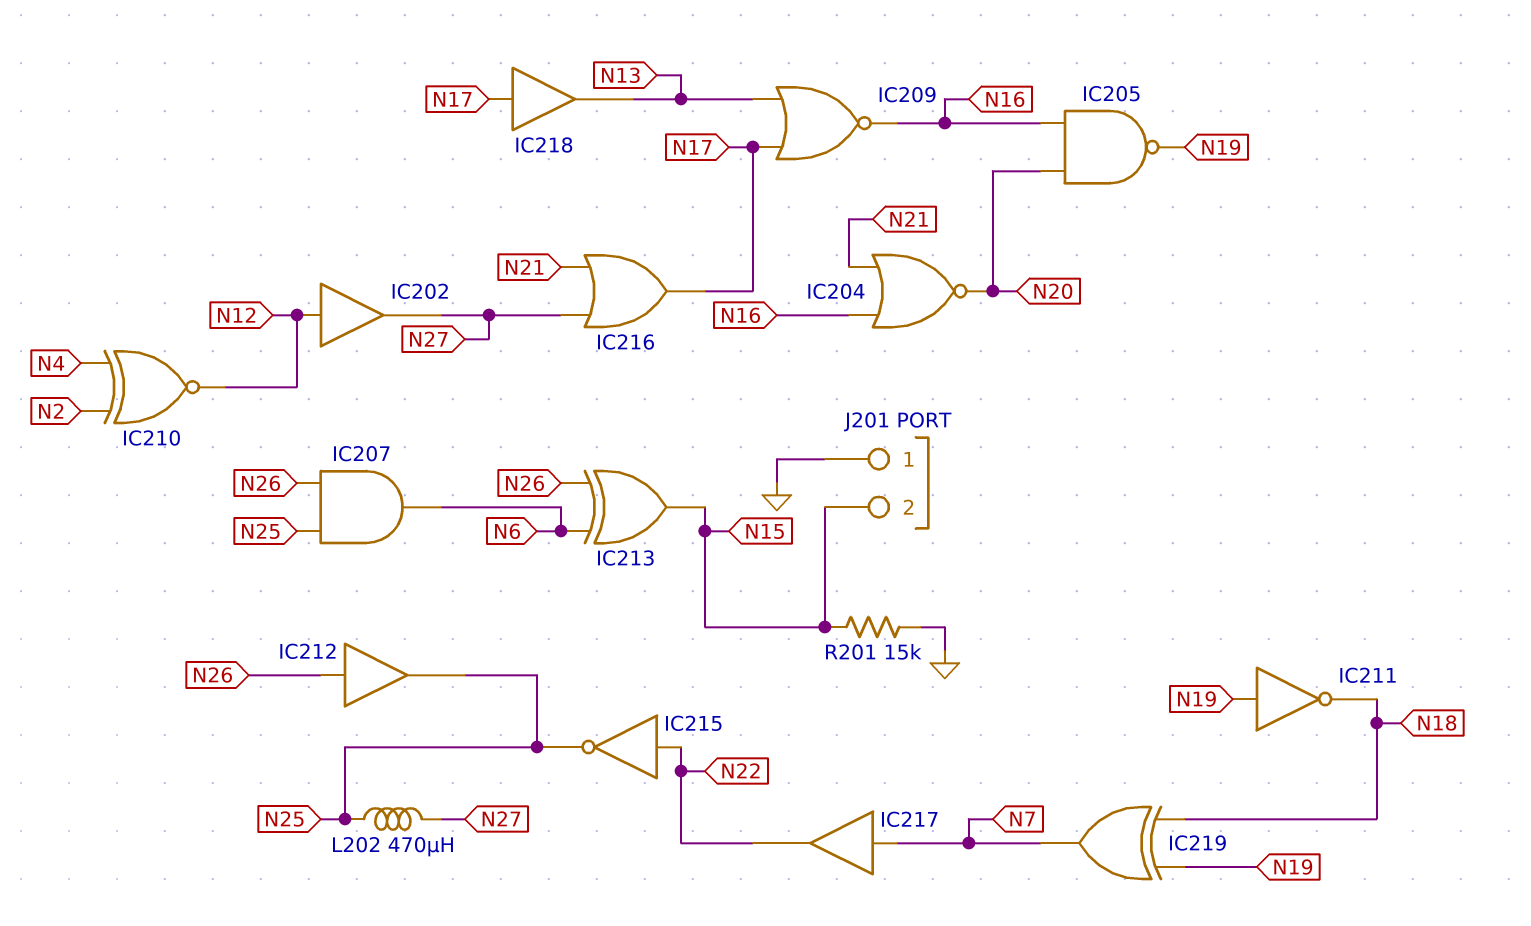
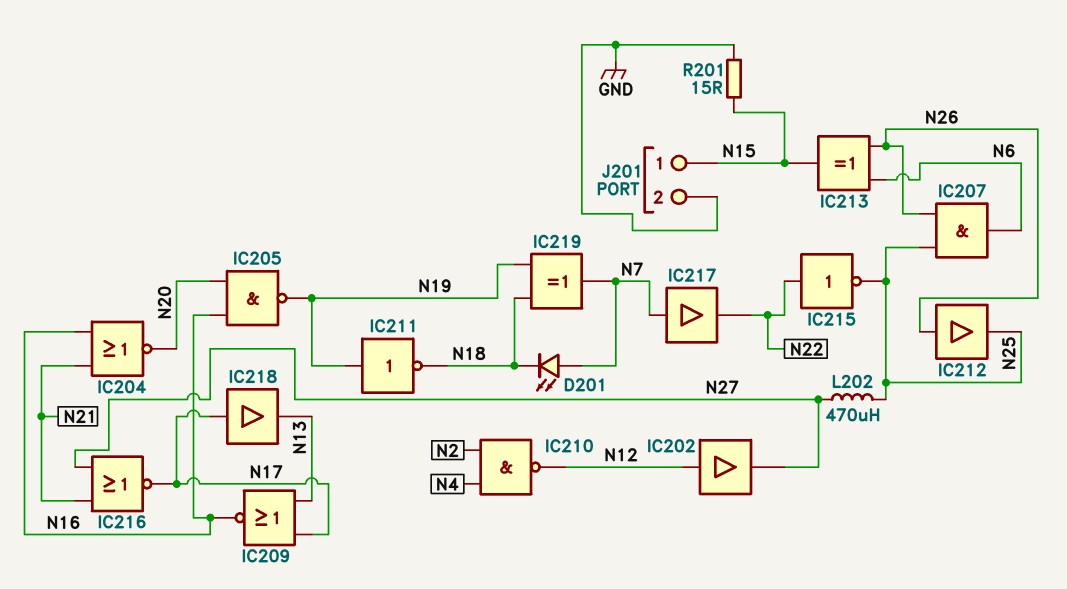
D201: none -> LED (A N7, K N18)
IC210: XNOR (in N2, in N4, out N12) -> NAND (in N2, in N4, out N12)
IC216: OR (in N21, in N27, out N17) -> NOR (in N21, in N27, out N17)
J201 pin 1: GND -> N15
J201 pin 2: N15 -> GND
R201: 15k (GND, N15) -> 15 (GND, N15)

